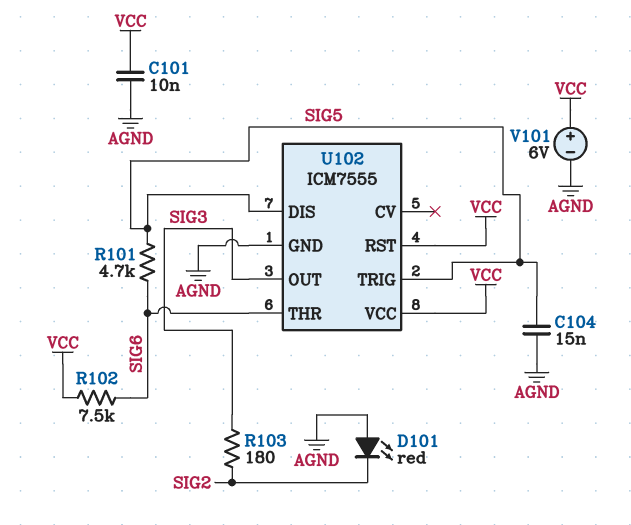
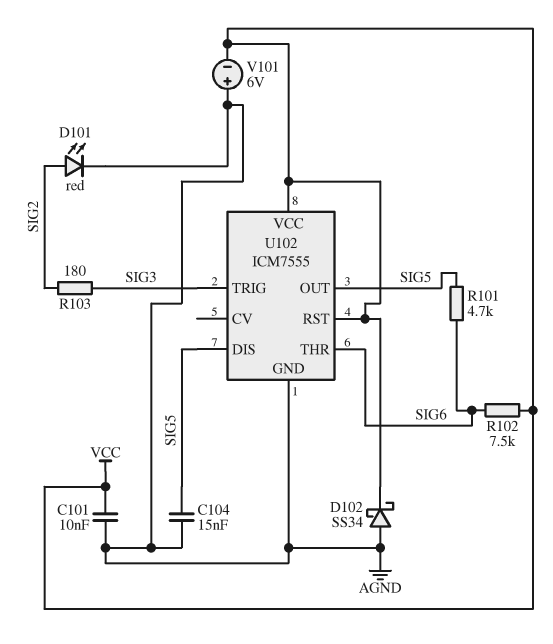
D101: LED red (A AGND, K SIG2) -> LED red (A SIG2, K AGND)
D102: none -> schottky SS34 (A AGND, K VCC)
U102 pin OUT: SIG3 -> SIG5
U102 pin TRIG: SIG5 -> SIG3
V101: 6V (plus VCC, minus AGND) -> 6V (plus AGND, minus VCC)

